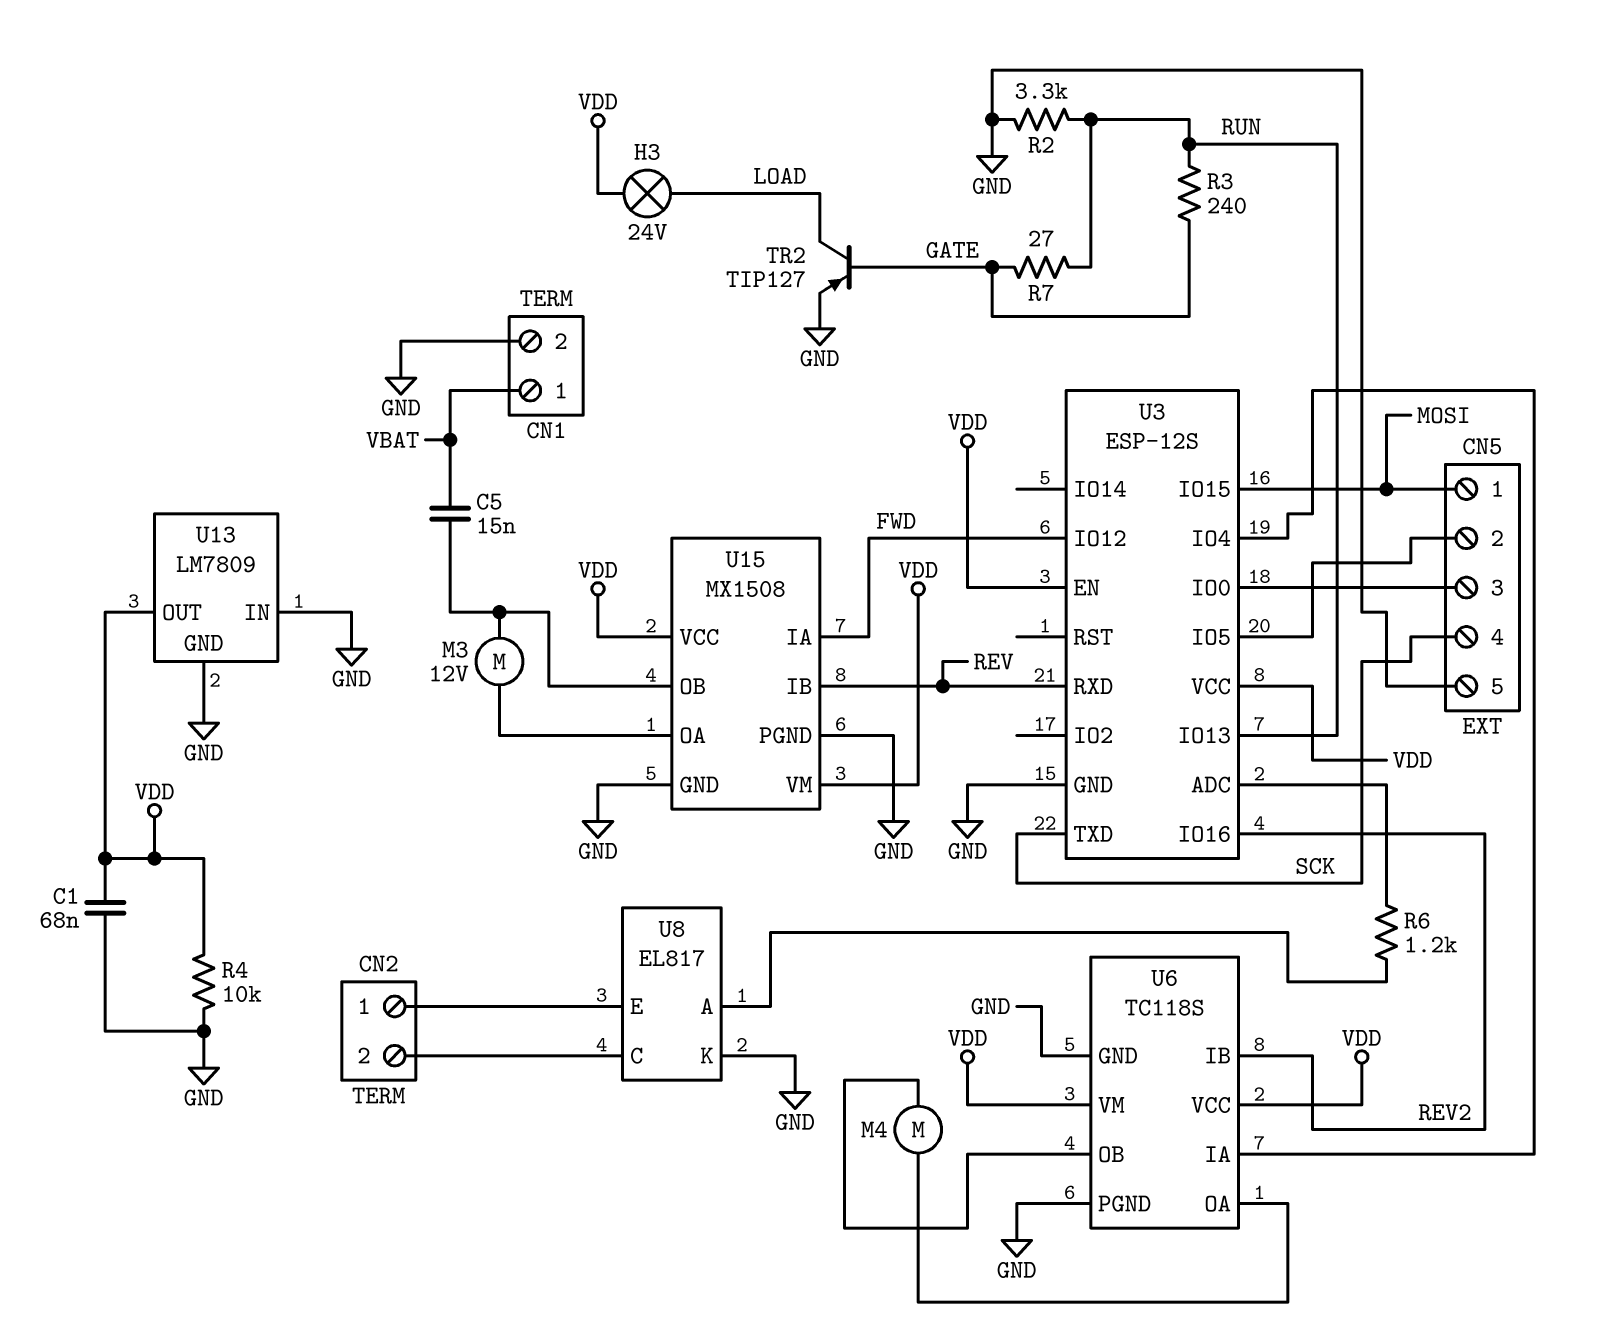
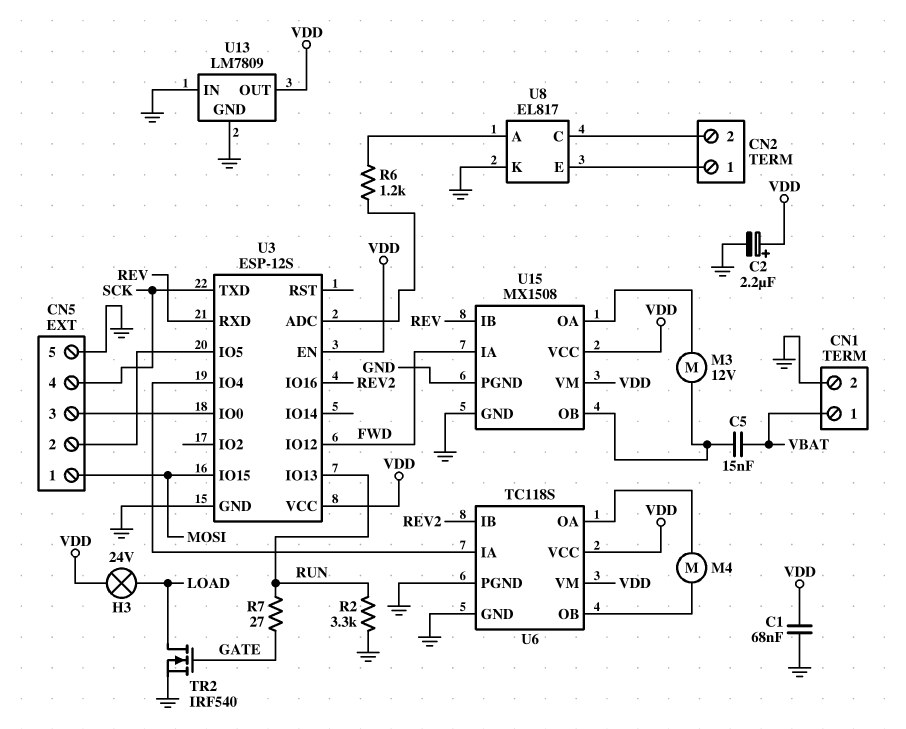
C2: none -> 2.2uF (plus VDD, minus GND)
R3: 240 (GATE, RUN) -> none
R4: 10k (GND, VDD) -> none
TR2: PNP TIP127 (B GATE, C LOAD, E GND) -> NMOS IRF540 (G GATE, D LOAD, S GND)

